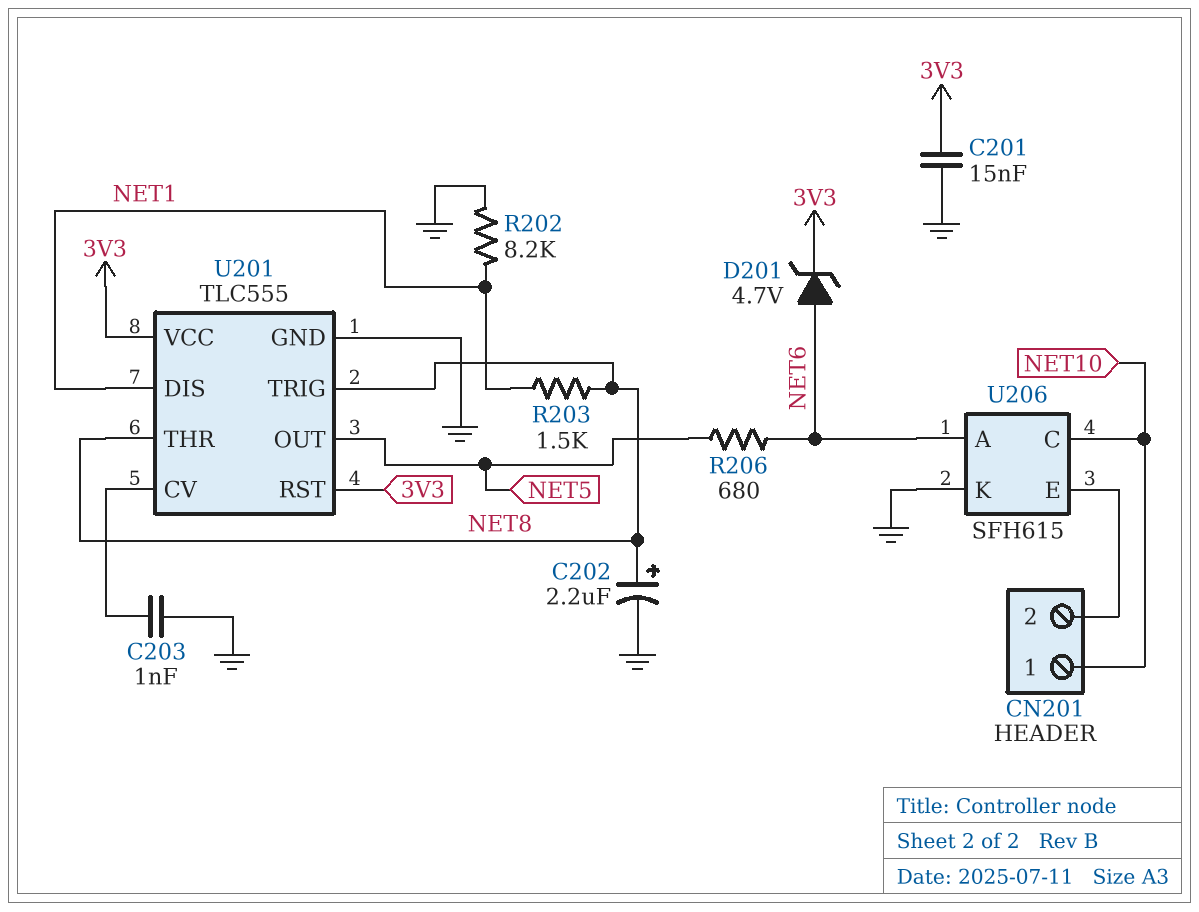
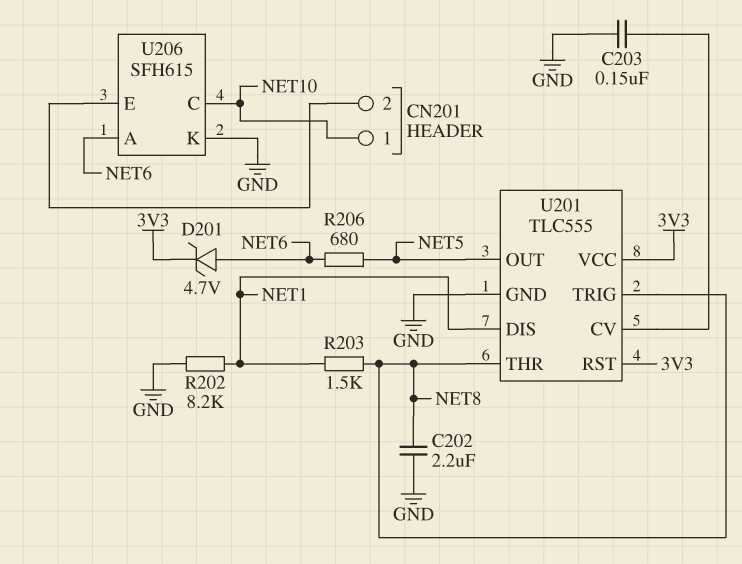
C201: 15nF (3V3, GND) -> none
C202: 2.2uF (plus NET8, minus GND) -> 2.2uF (GND, NET8)
C203: 1nF (GND, U201/CV) -> 150nF (GND, U201/CV)

